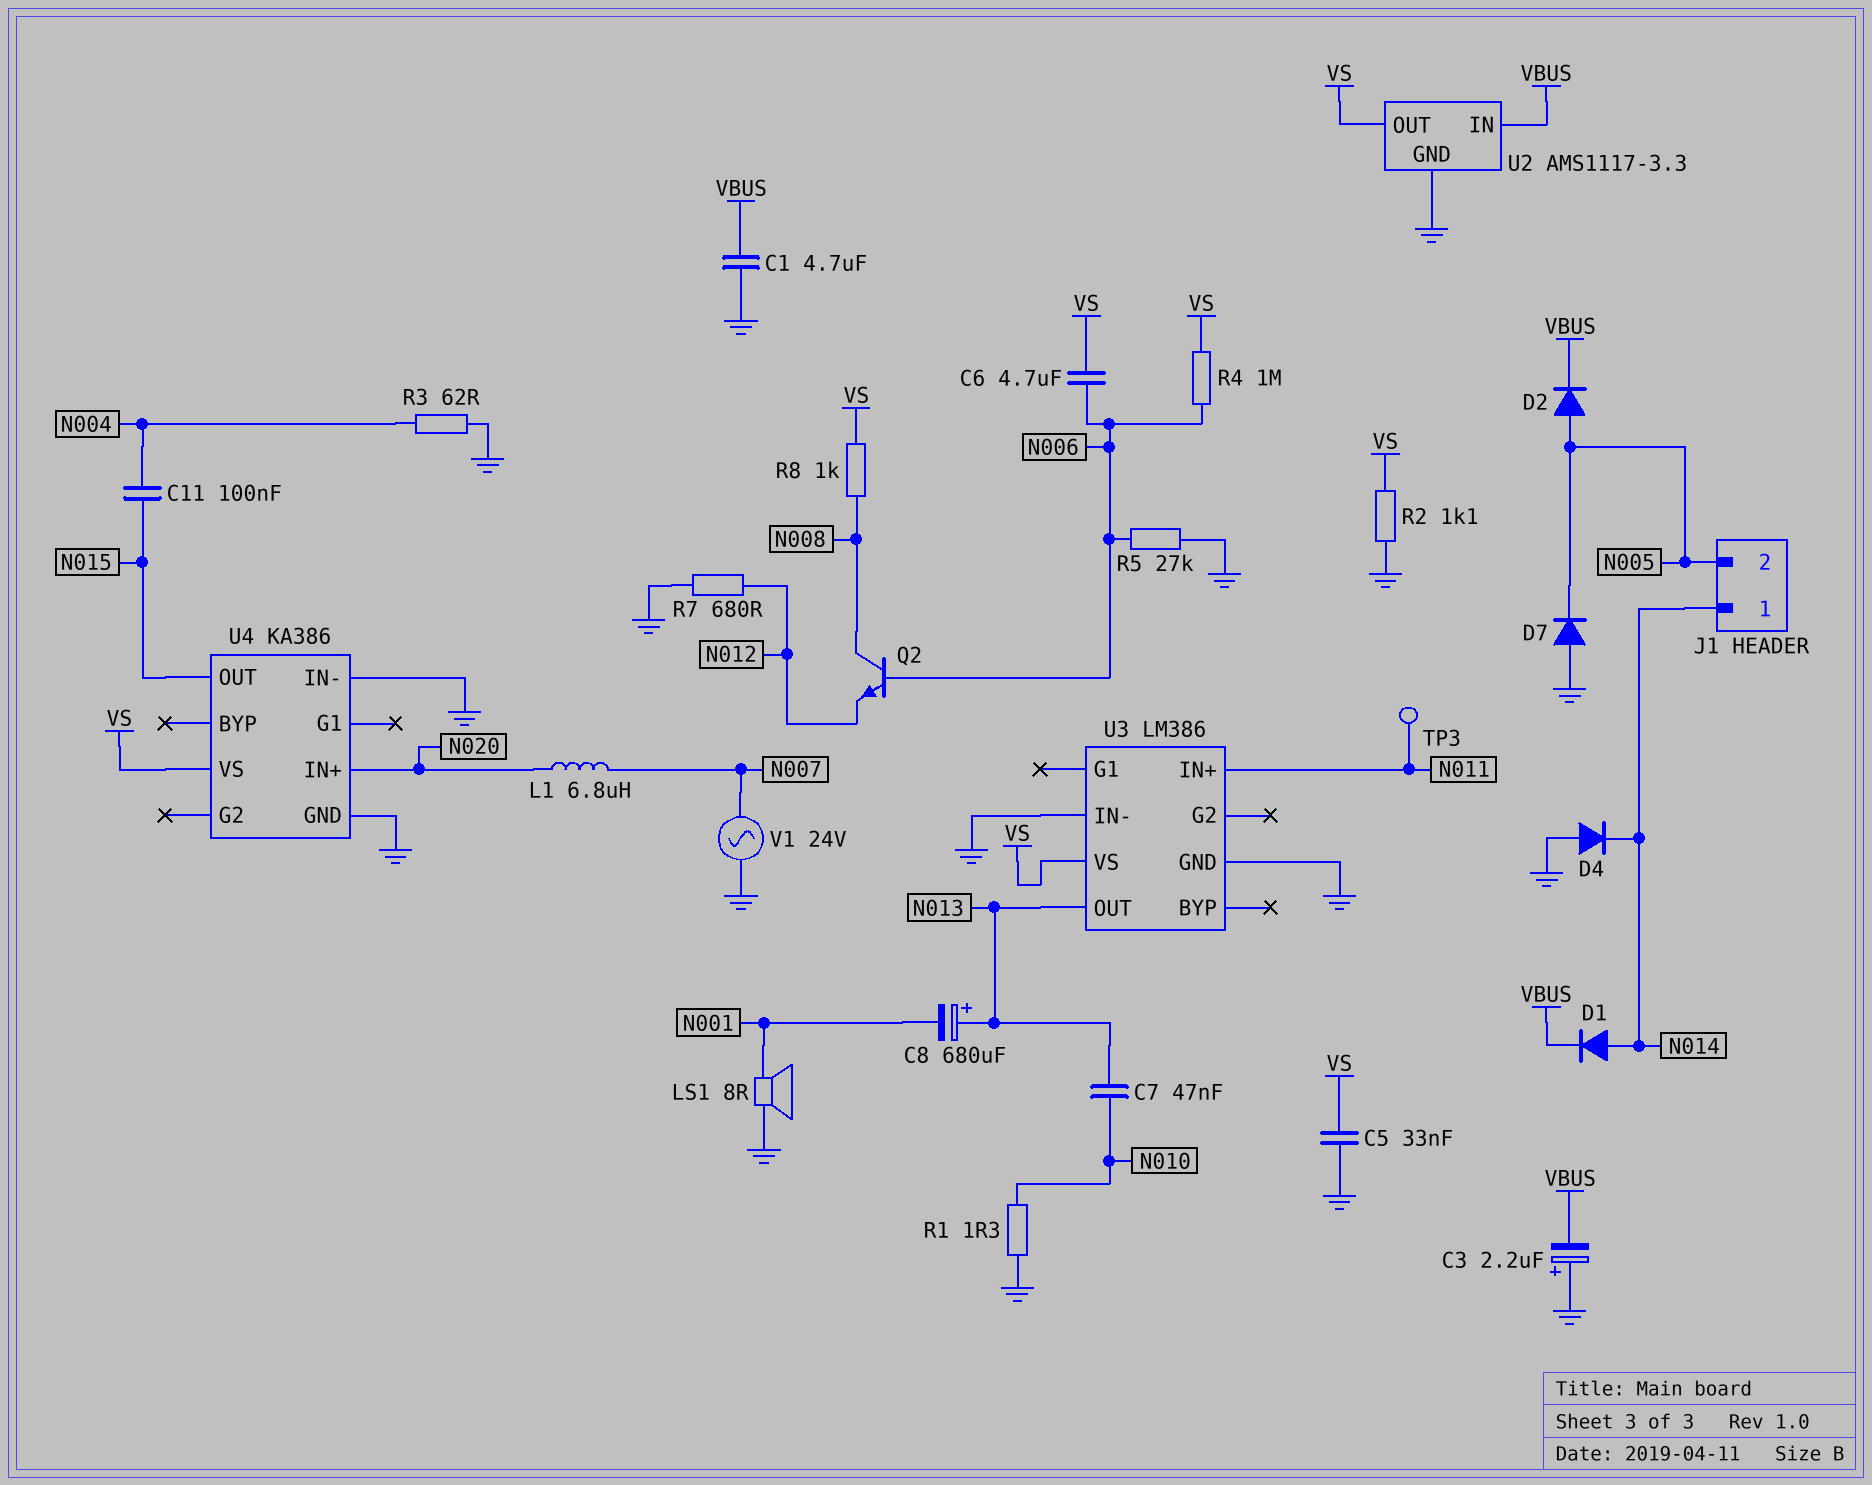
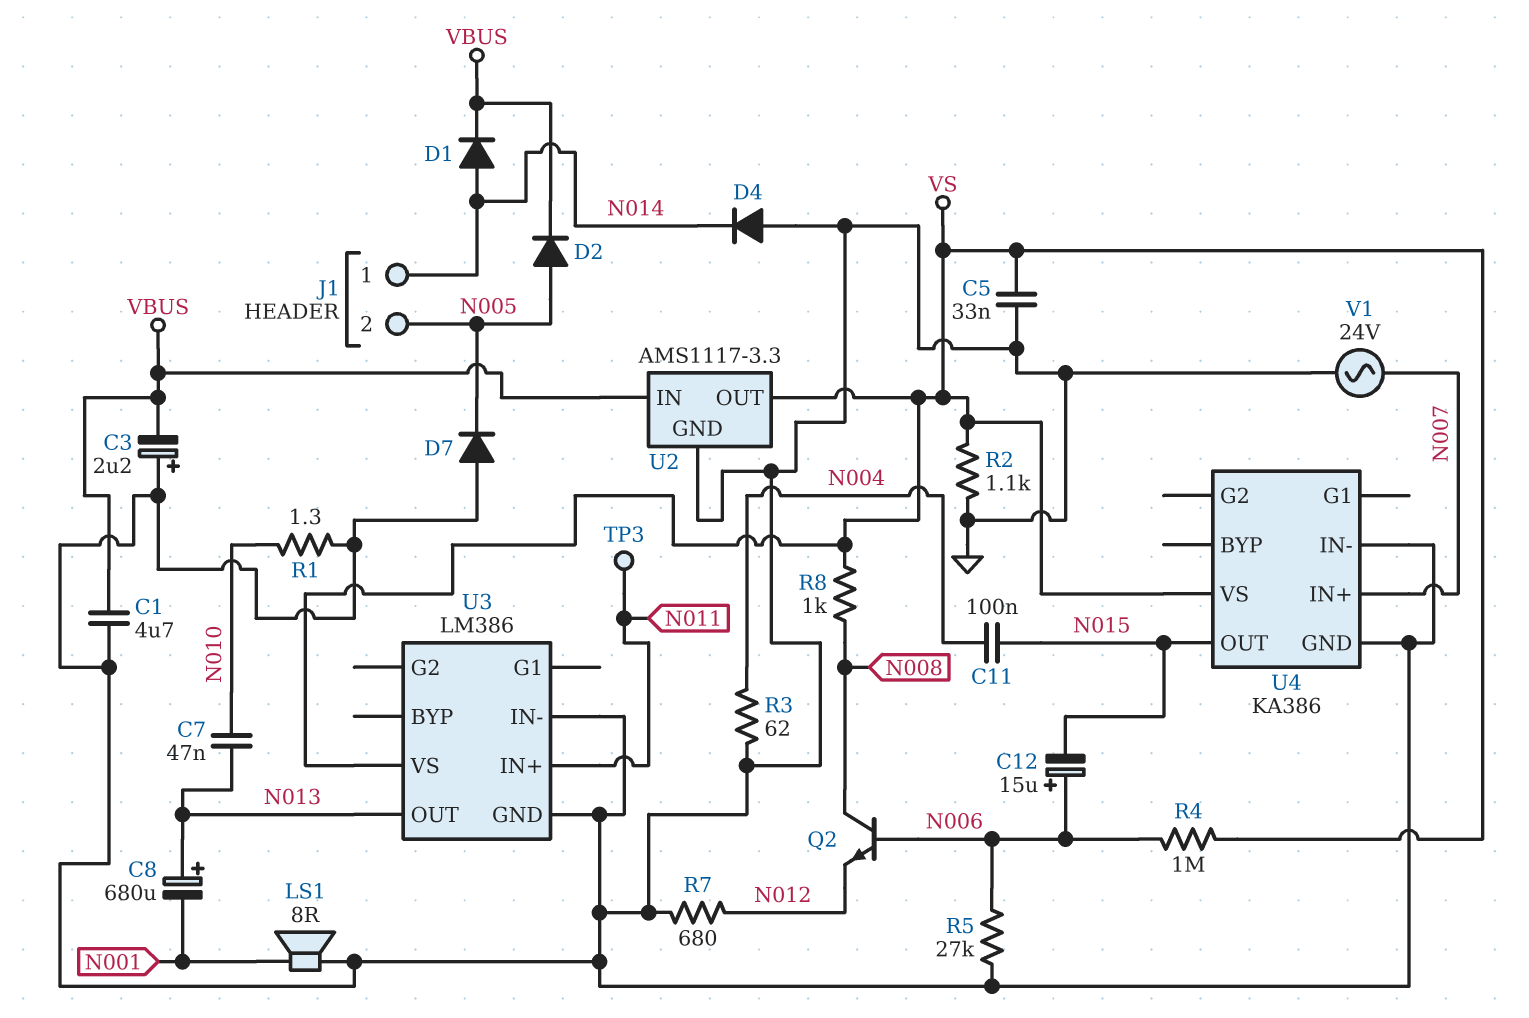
C6: 4.7uF (N006, VS) -> none
C12: none -> 15uF (plus N006, minus N015)
L1: 6.8uH (N007, N020) -> none
U4 pin IN+: N020 -> N007

